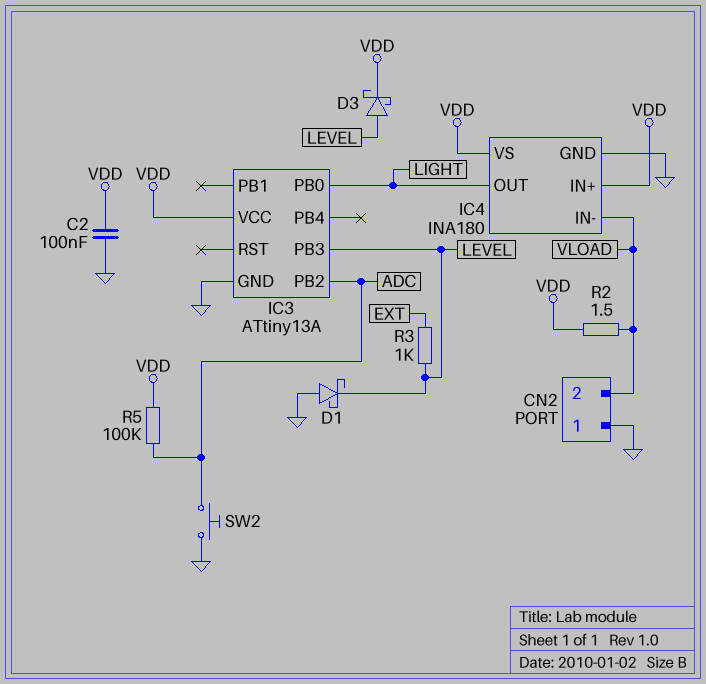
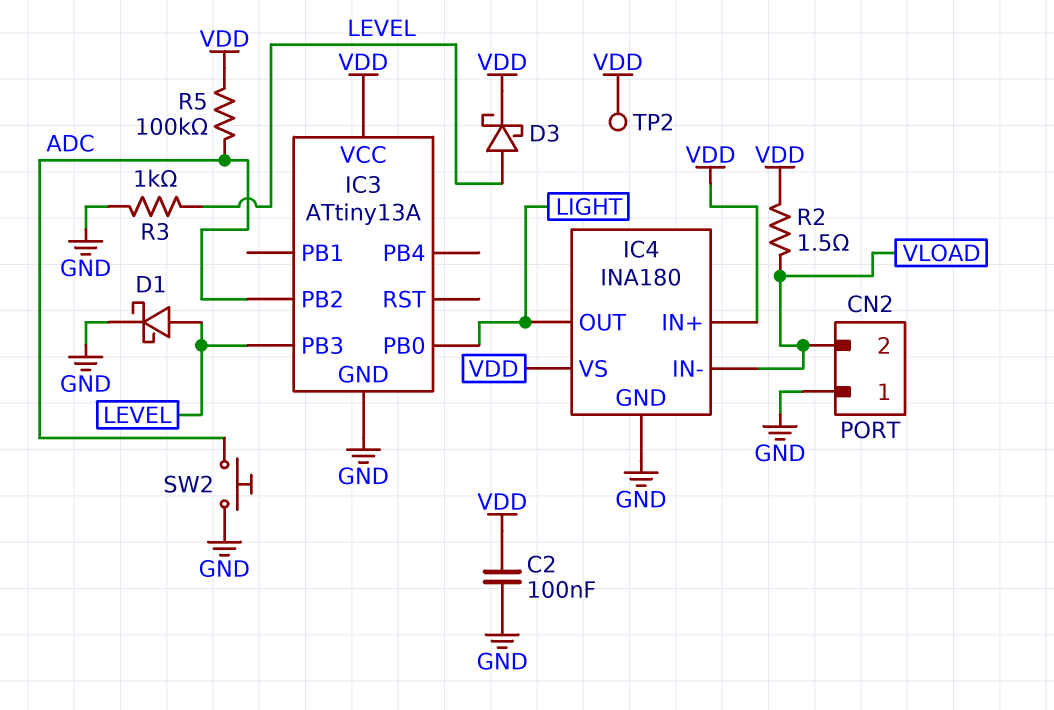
D1: schottky (A GND, K LEVEL) -> schottky (A LEVEL, K GND)
R3: 1k (EXT, LEVEL) -> 1k (GND, LEVEL)
TP2: none -> test point (VDD)

